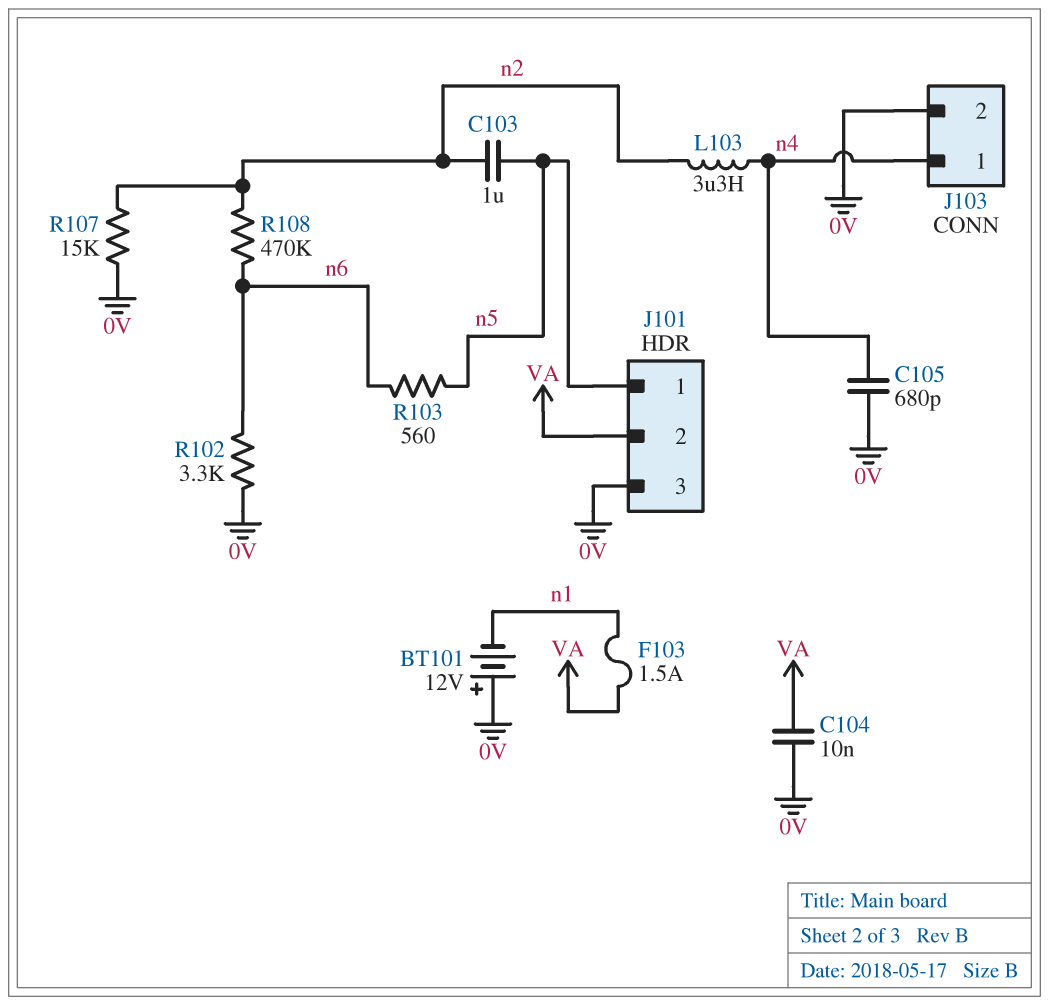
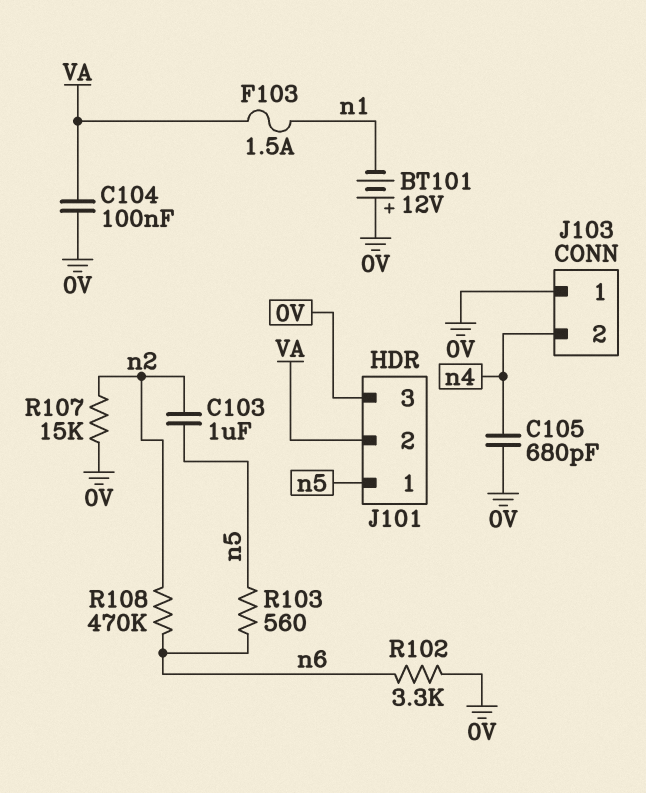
C104: 10nF (0V, VA) -> 100nF (0V, VA)
J103 pin 1: n4 -> 0V
J103 pin 2: 0V -> n4
L103: 3.3uH (n2, n4) -> none

